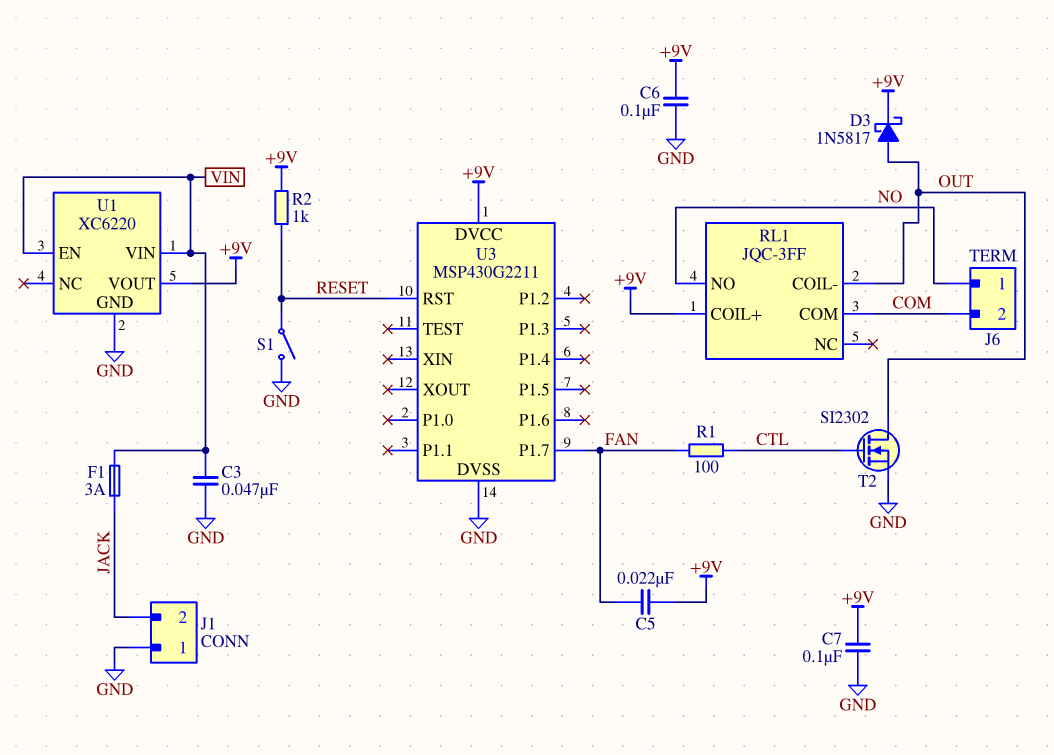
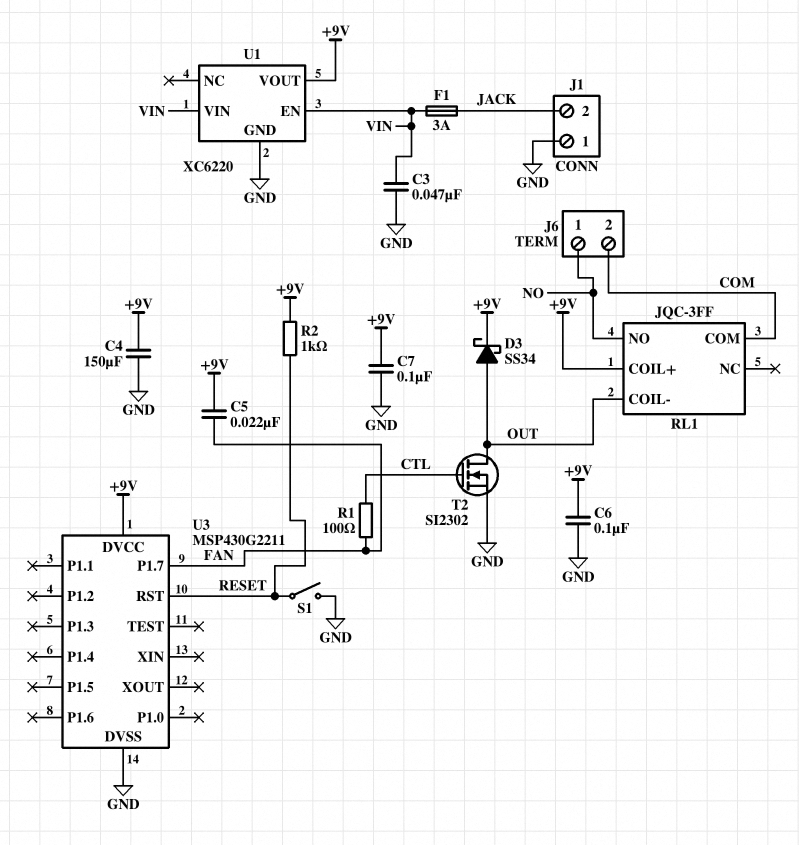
C4: none -> 150uF (+9V, GND)
D3: schottky 1N5817 (A OUT, K +9V) -> schottky SS34 (A OUT, K +9V)

